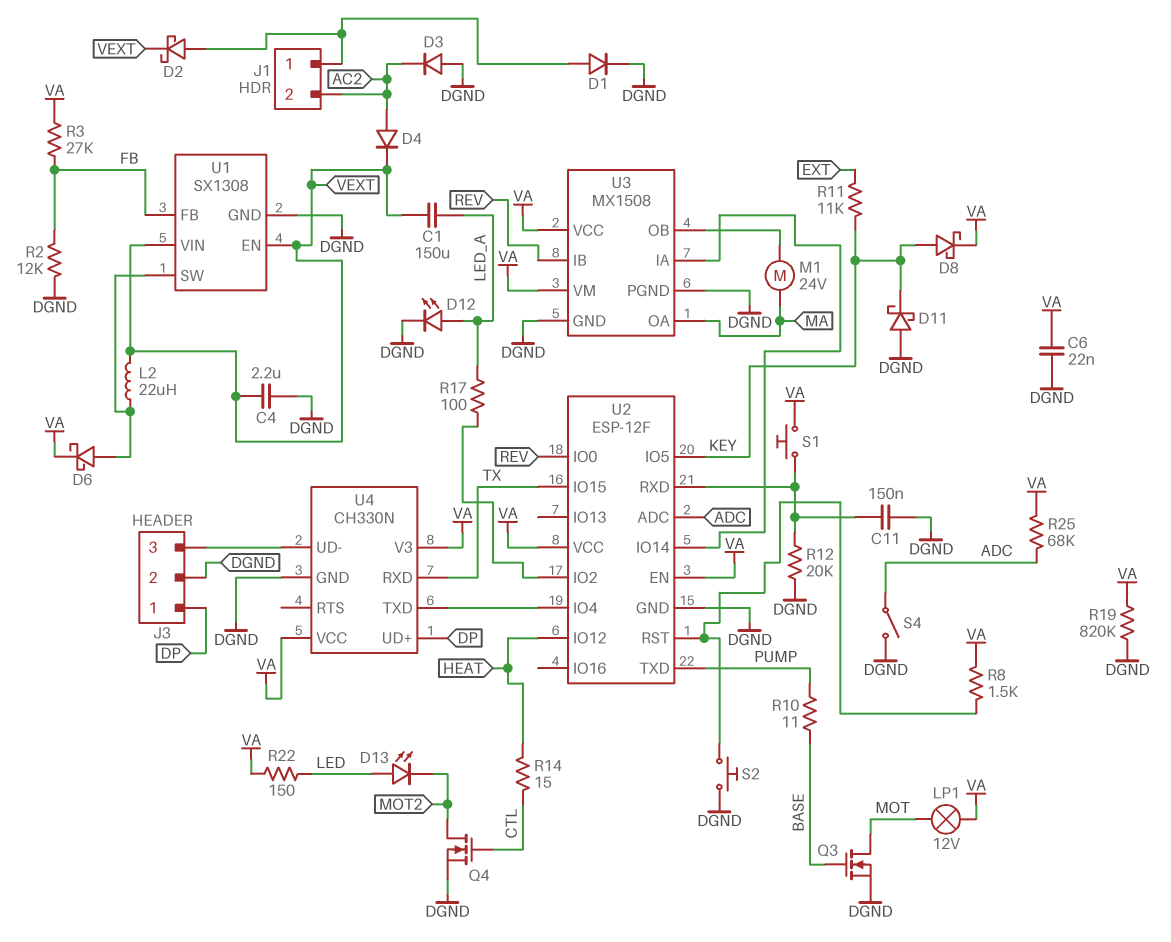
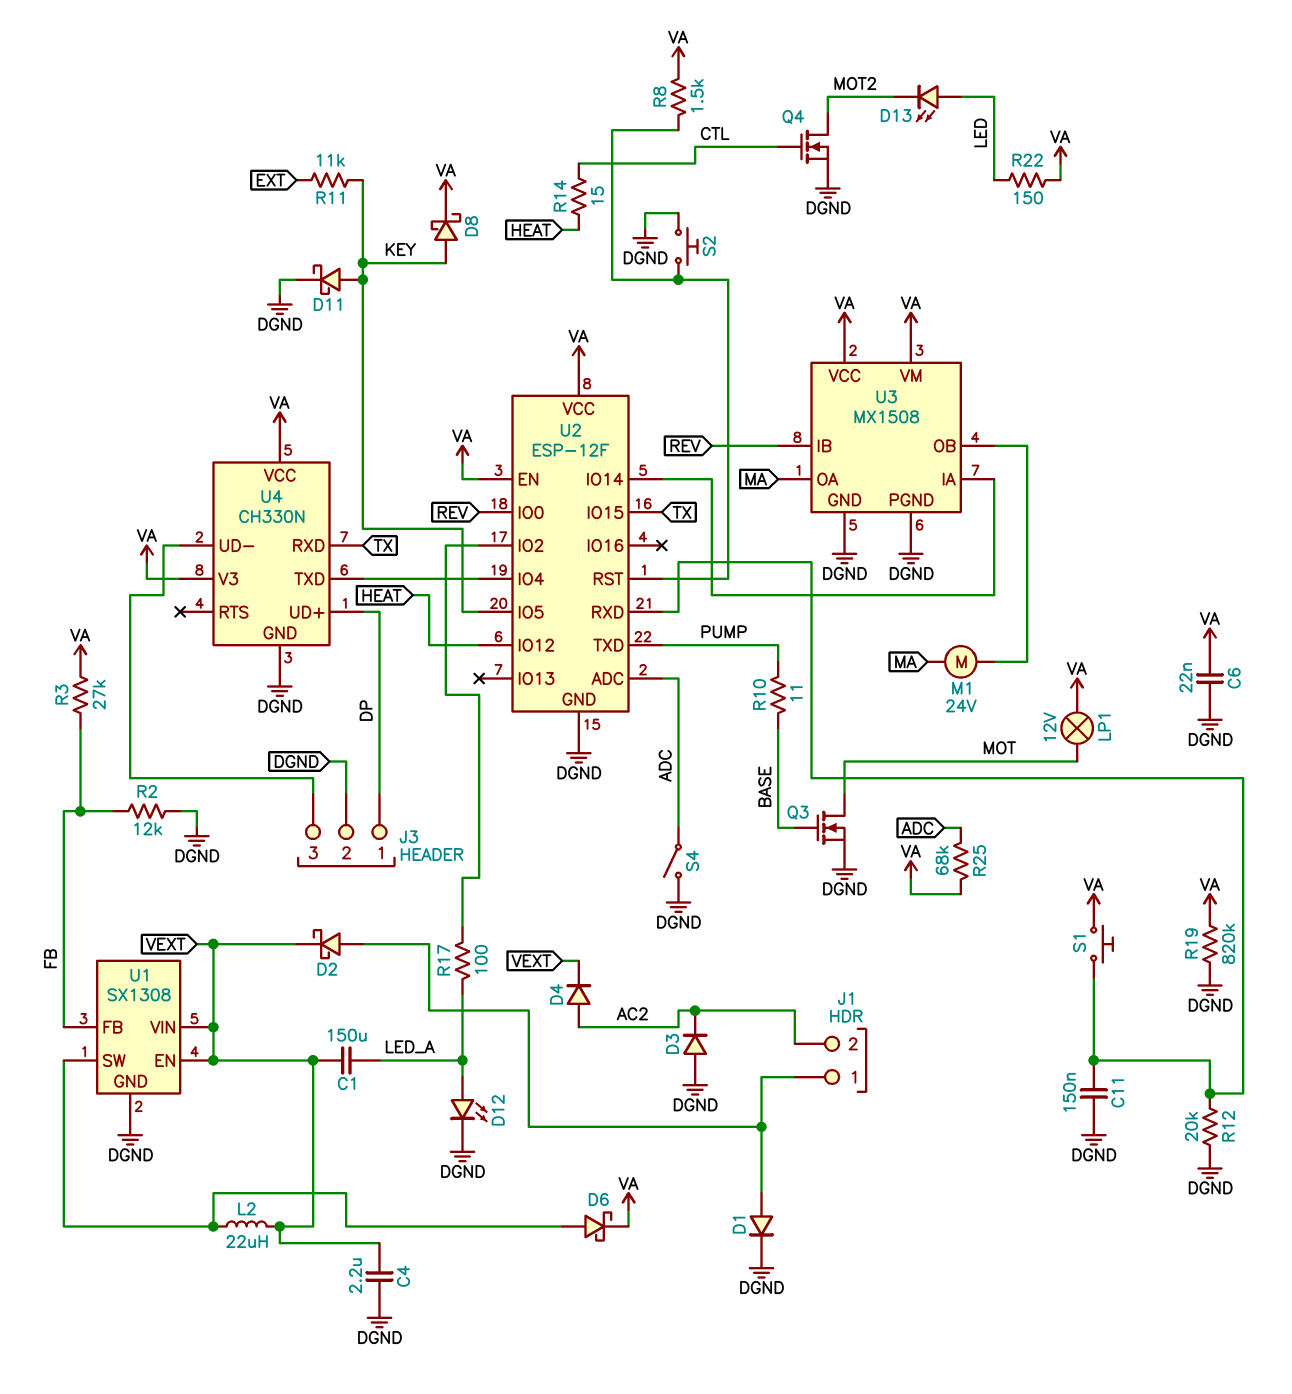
D11: schottky (A DGND, K KEY) -> schottky (A KEY, K DGND)

